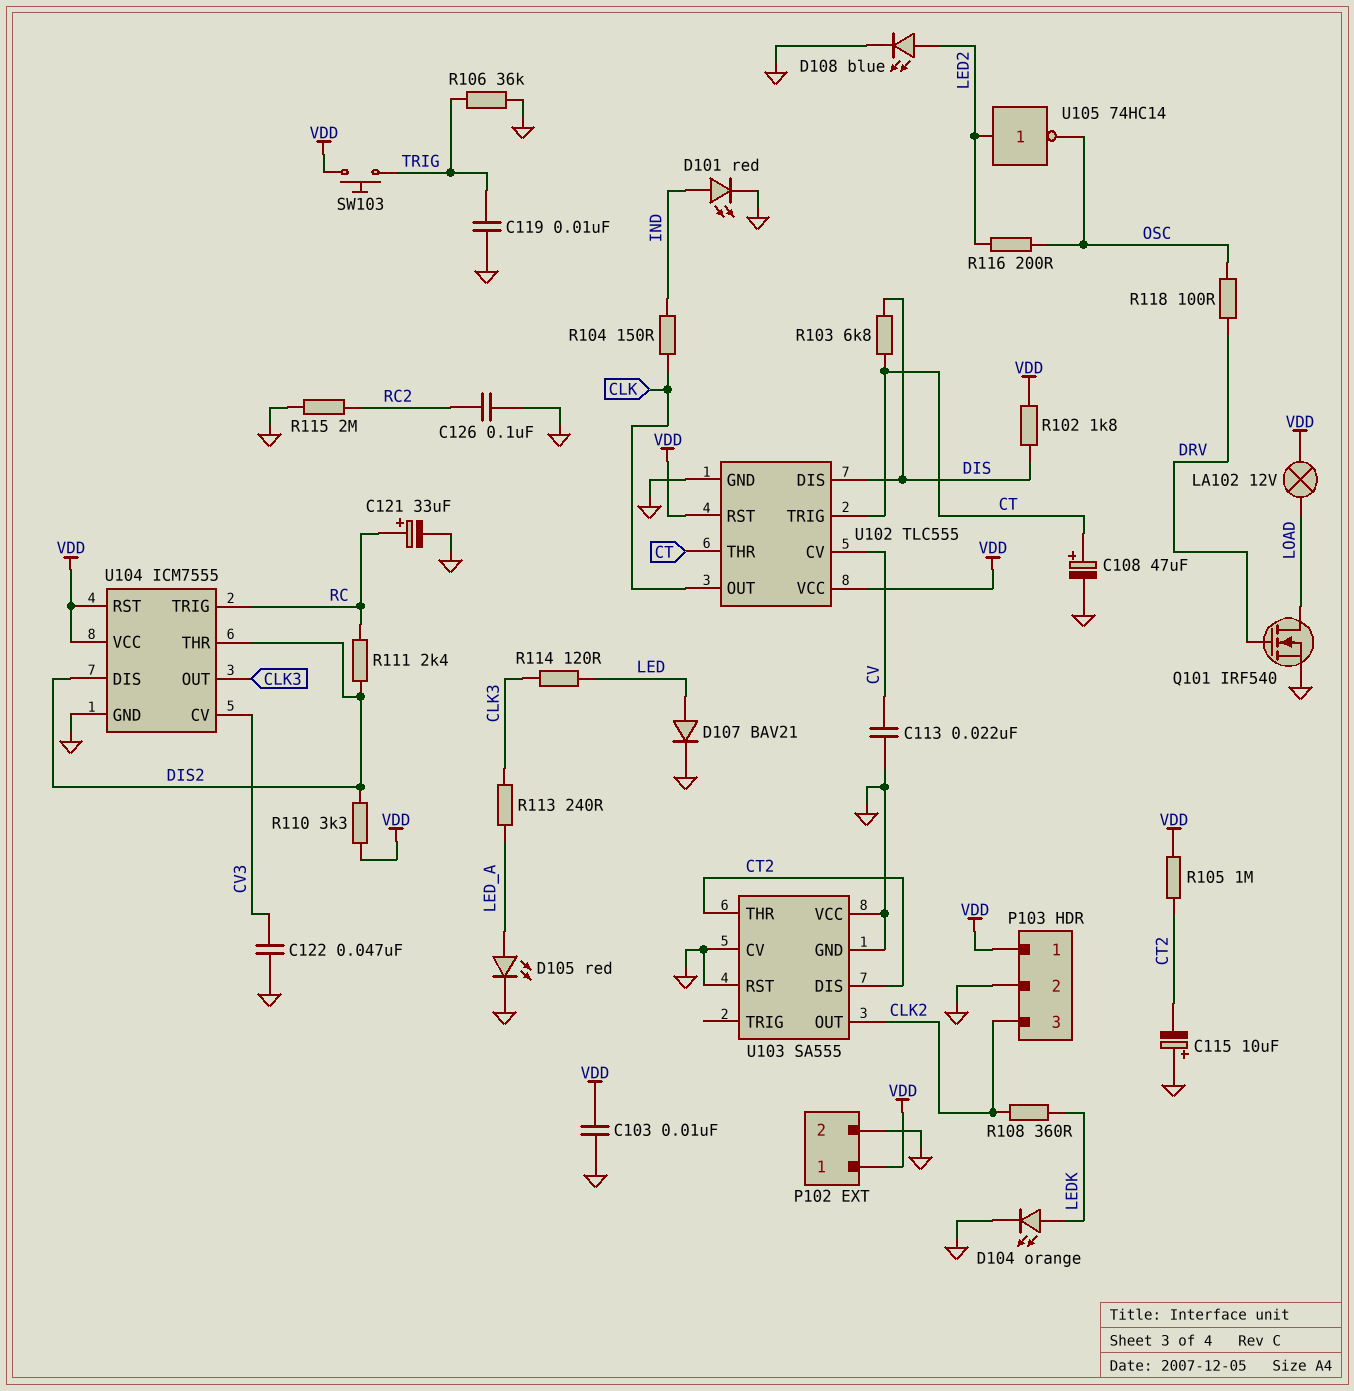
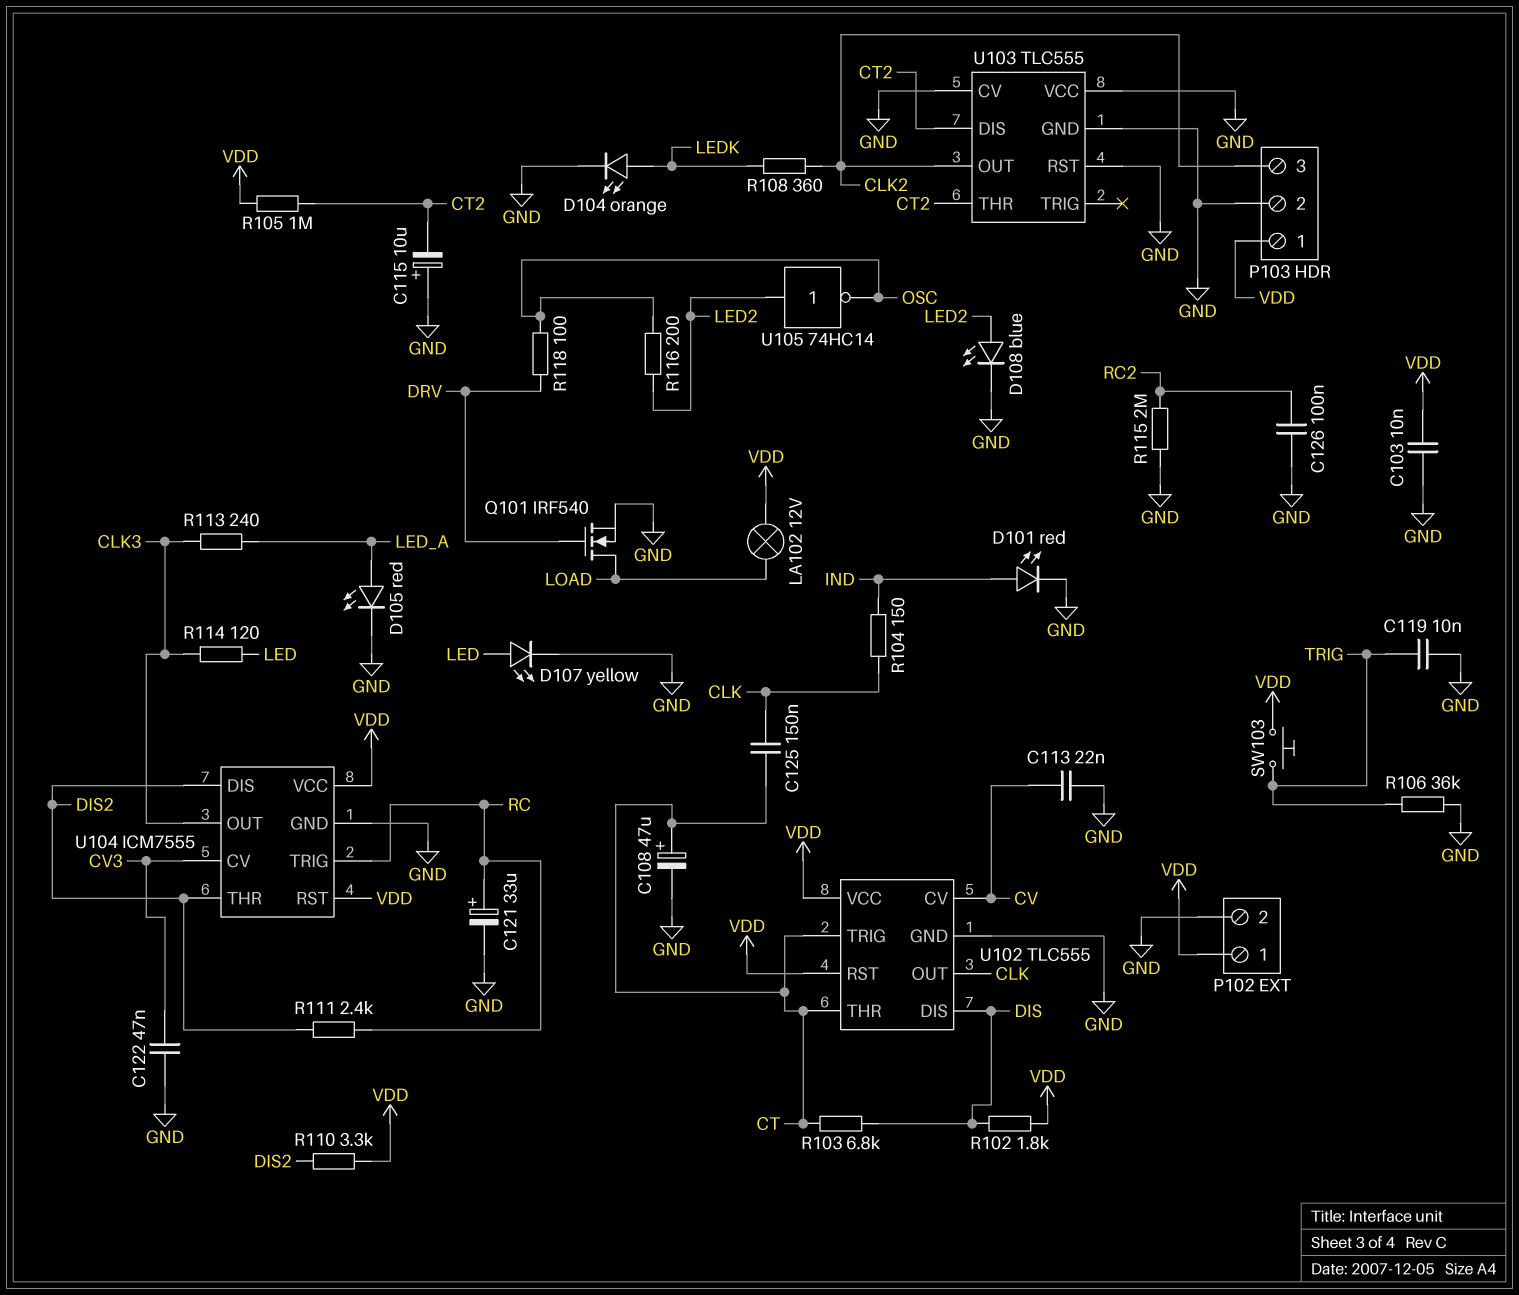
C125: none -> 150nF (CLK, CT)
D107: diode BAV21 (A LED, K GND) -> LED yellow (A LED, K GND)
U103: SA555 -> TLC555

